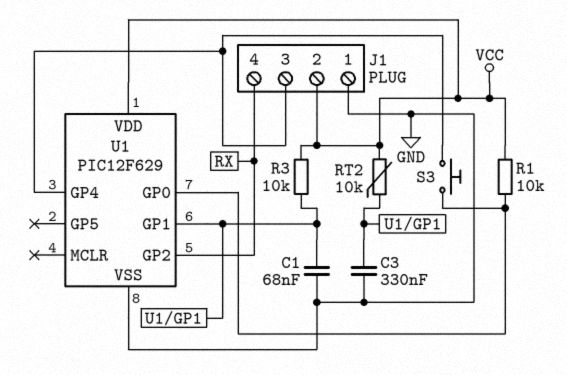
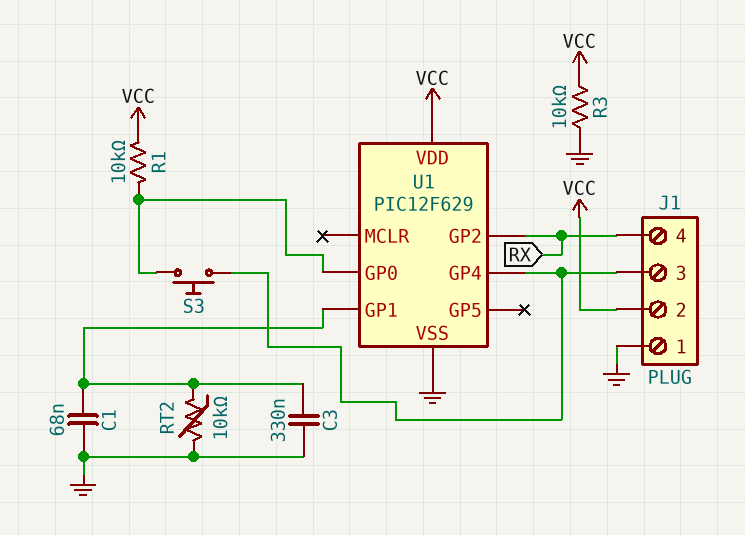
R3: 10k (U1/GP1, VCC) -> 10k (GND, VCC)
RT2: 10k (U1/GP1, VCC) -> 10k (GND, U1/GP1)

